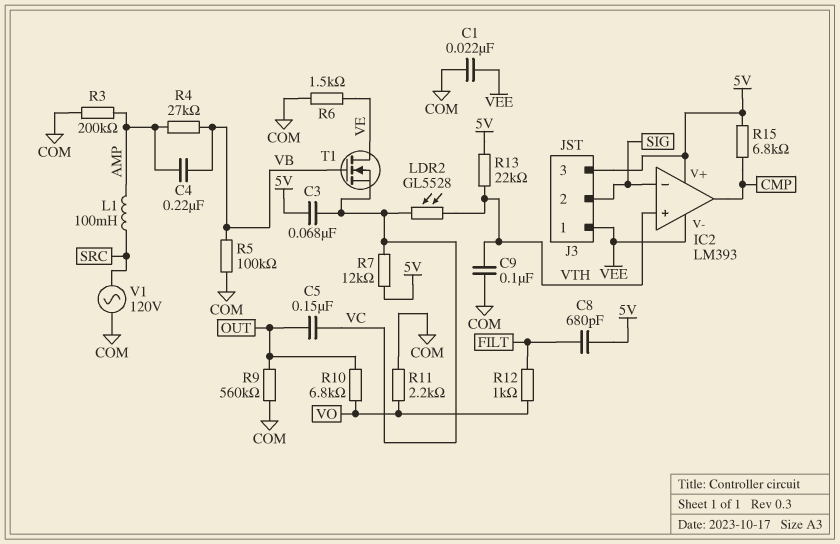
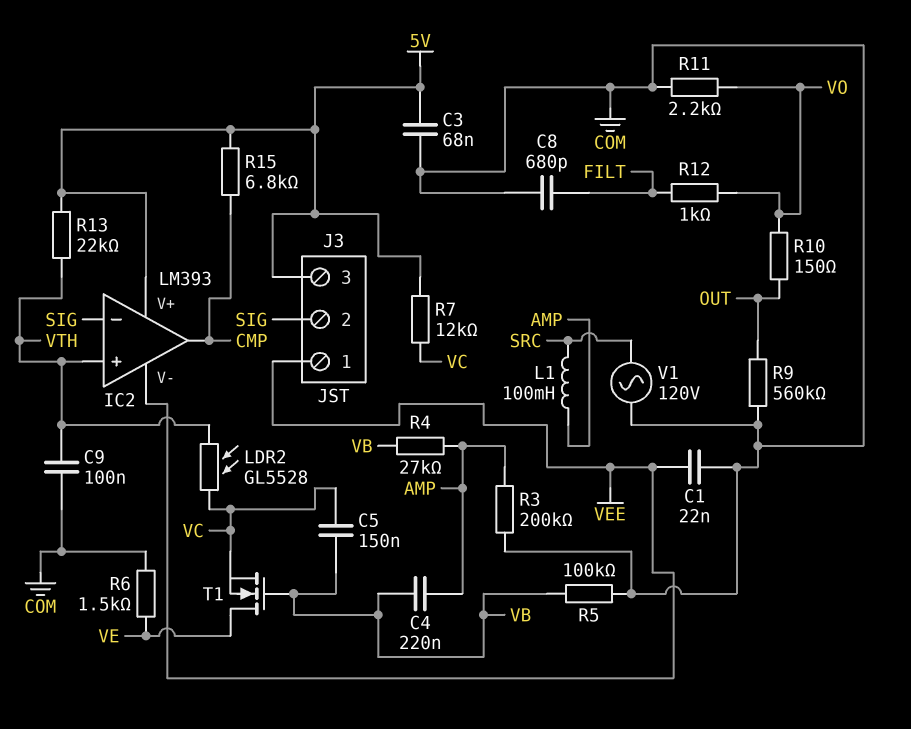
C3: 68nF (5V, VC) -> 68nF (5V, COM)
C5: 150nF (OUT, VC) -> 150nF (VB, VC)
C8: 680pF (5V, FILT) -> 680pF (COM, FILT)
R10: 6.8k (OUT, VO) -> 150 (OUT, VO)

